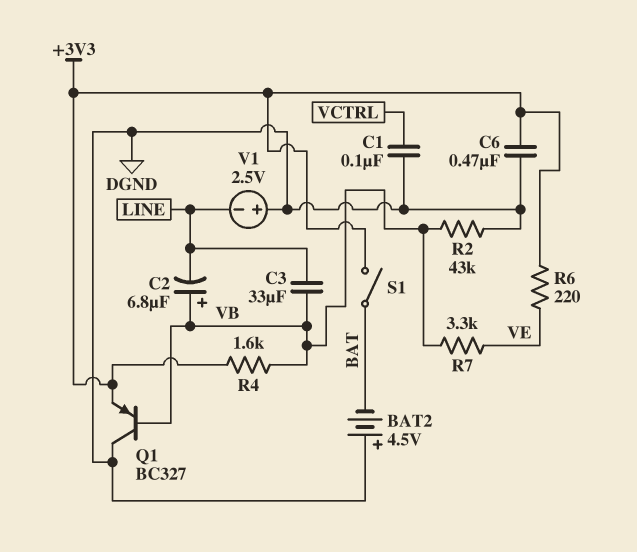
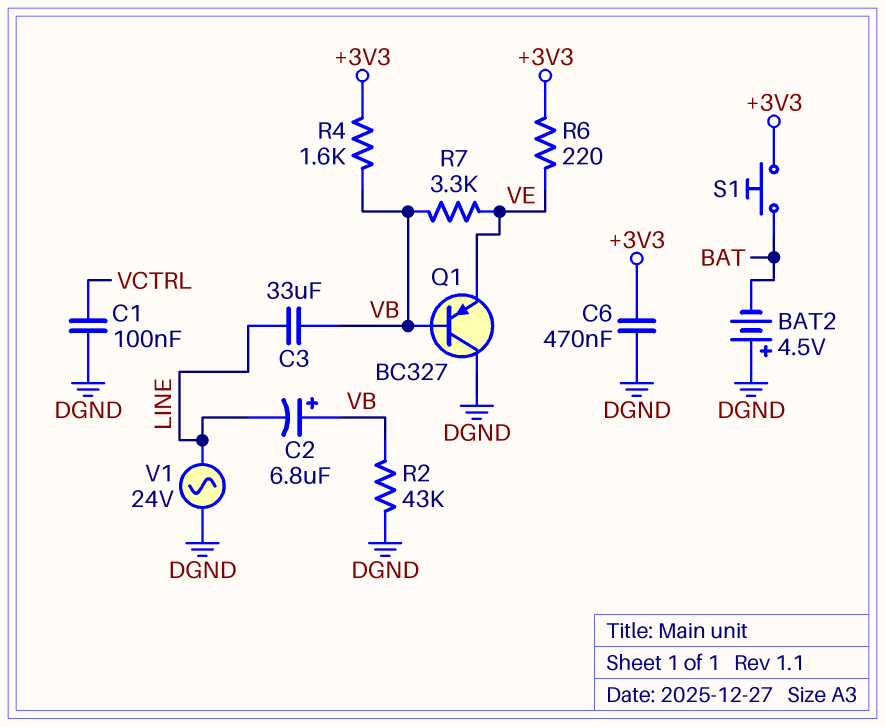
Q1: PNP BC327 (B VB, C DGND, E +3V3) -> PNP BC327 (B VB, C DGND, E VE)
S1: switch (+3V3, BAT) -> button (+3V3, BAT)
V1: 2.5V (plus DGND, minus LINE) -> AC 24V (DGND, LINE)

